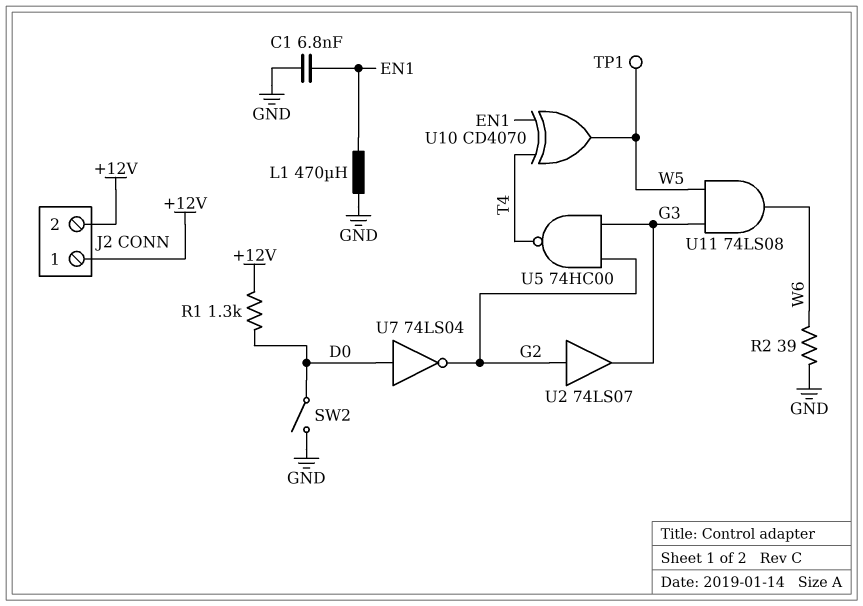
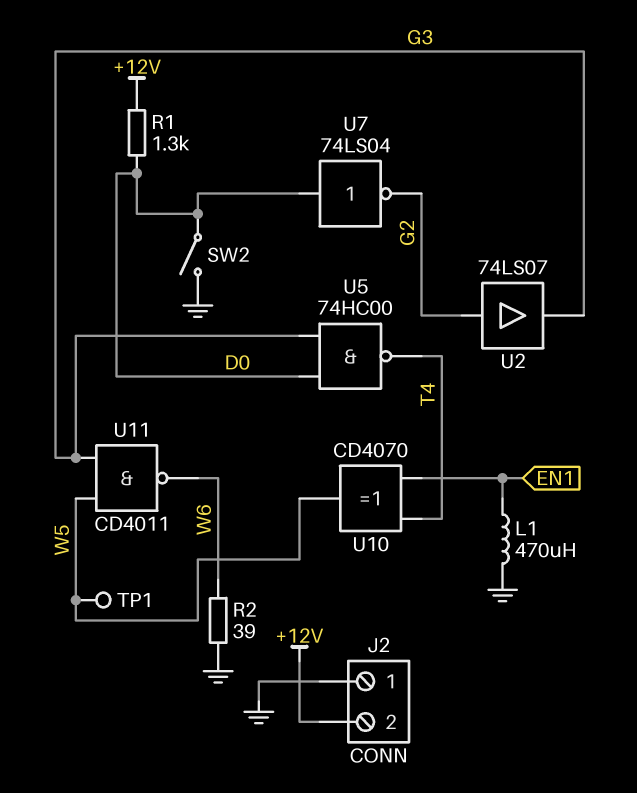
C1: 6.8nF (EN1, GND) -> none
J2 pin 1: +12V -> GND
U5: NAND 74HC00 (in G2, in G3, out T4) -> NAND 74HC00 (in D0, in G3, out T4)
U11: AND 74LS08 (in G3, in W5, out W6) -> NAND CD4011 (in G3, in W5, out W6)

